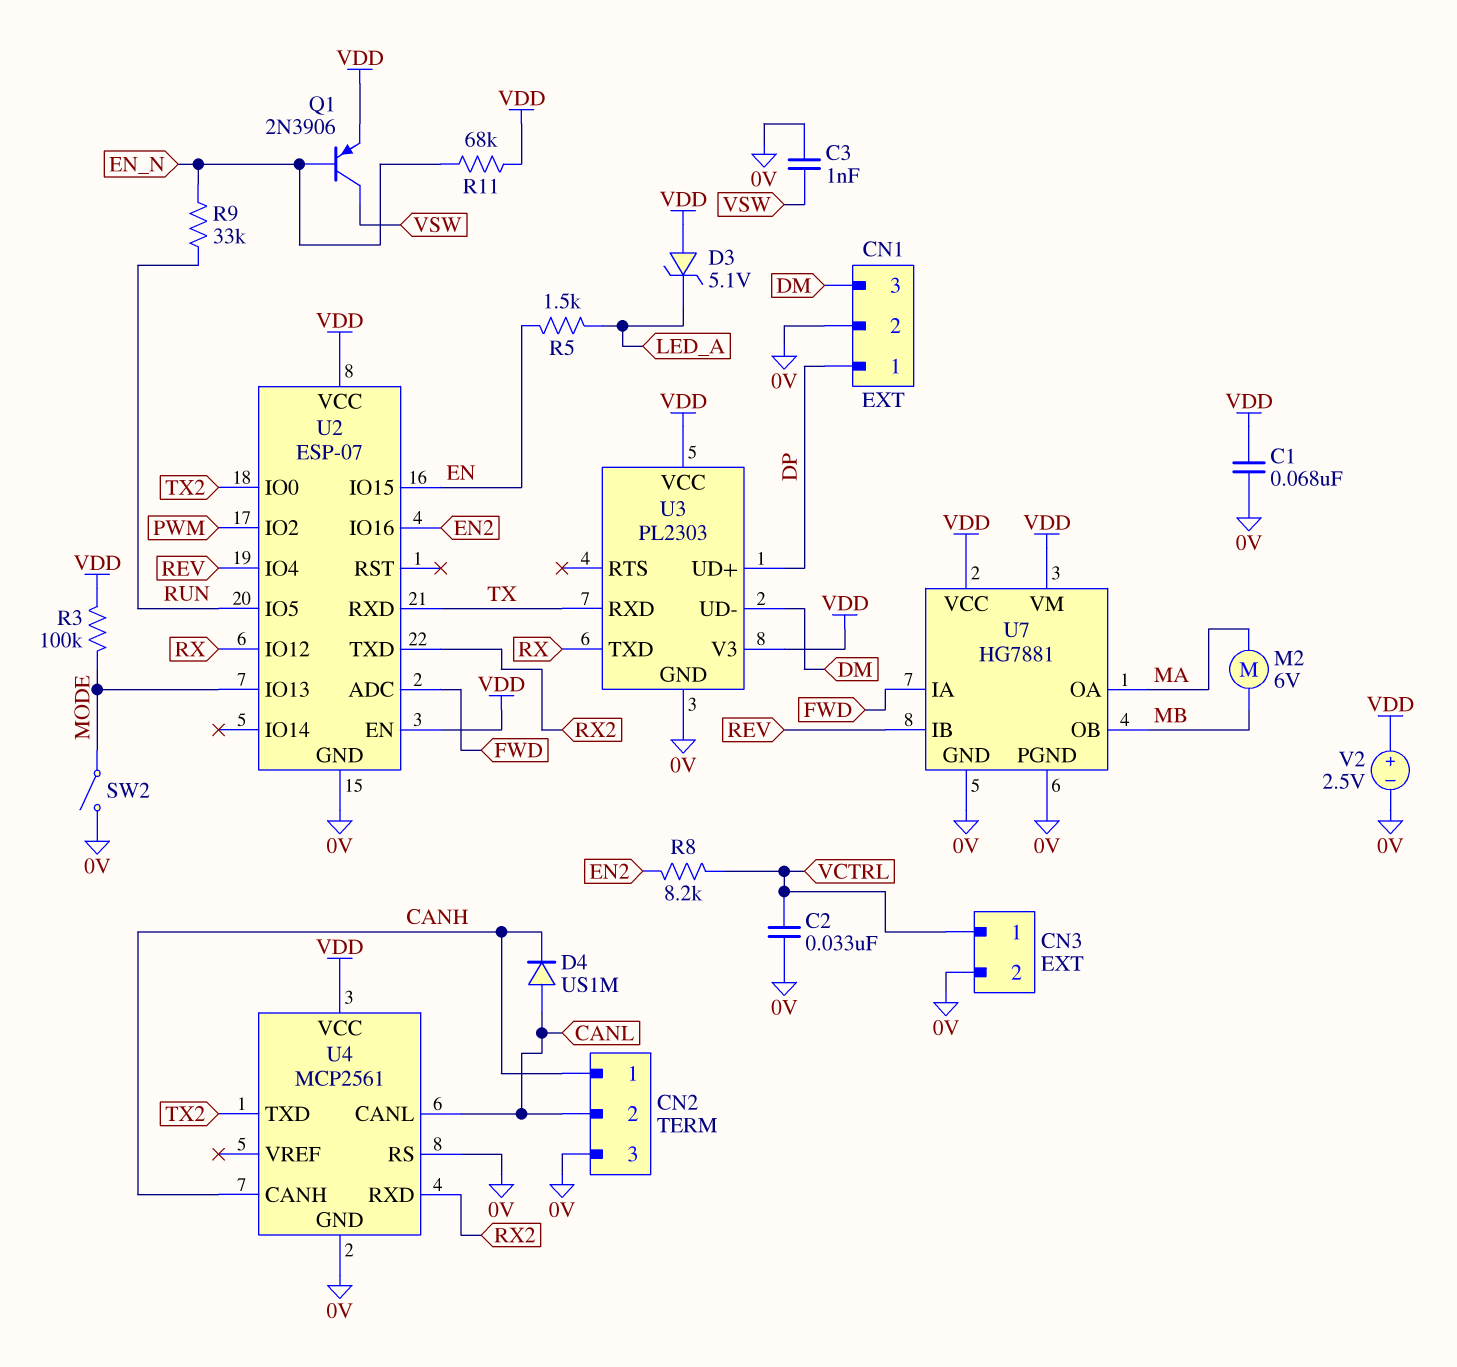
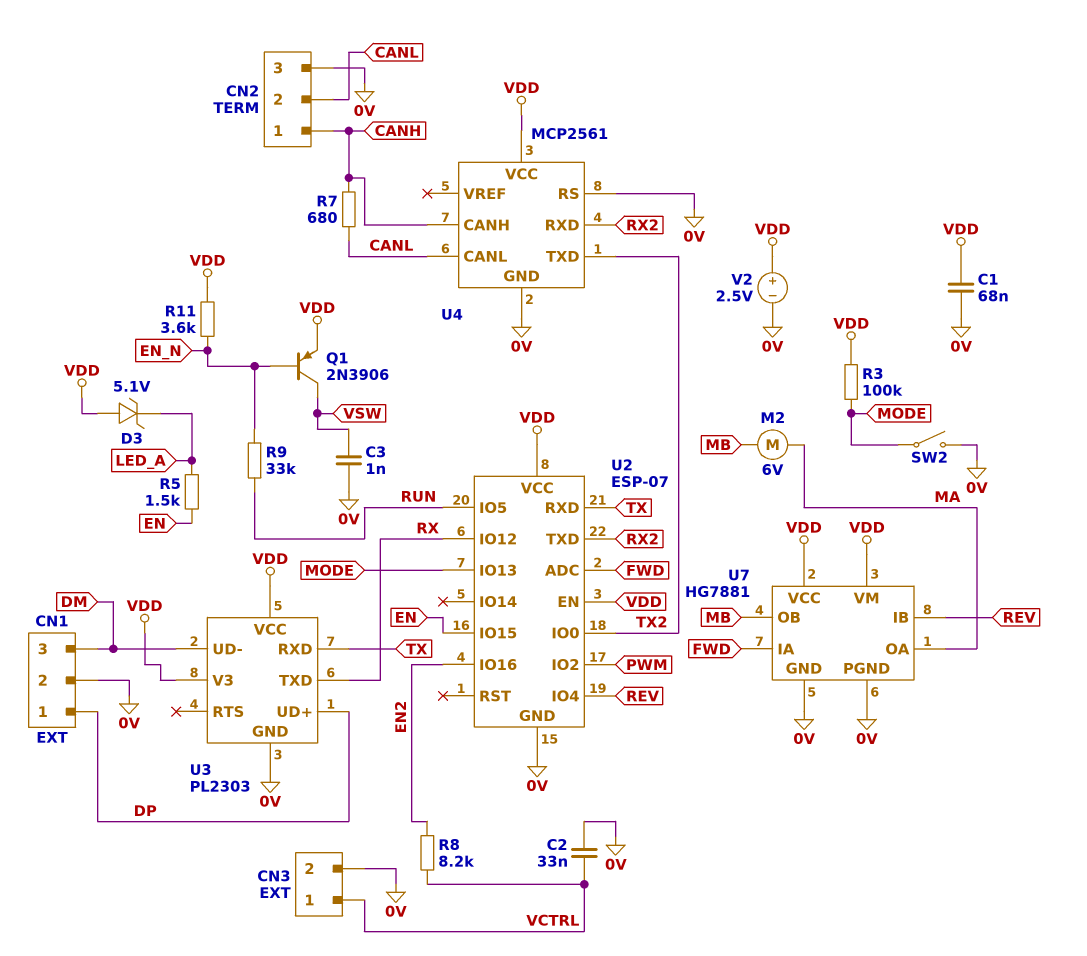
D4: diode US1M (A CANL, K CANH) -> none
R7: none -> 680 (CANH, CANL)
R11: 68k (EN_N, VDD) -> 3.6k (EN_N, VDD)

